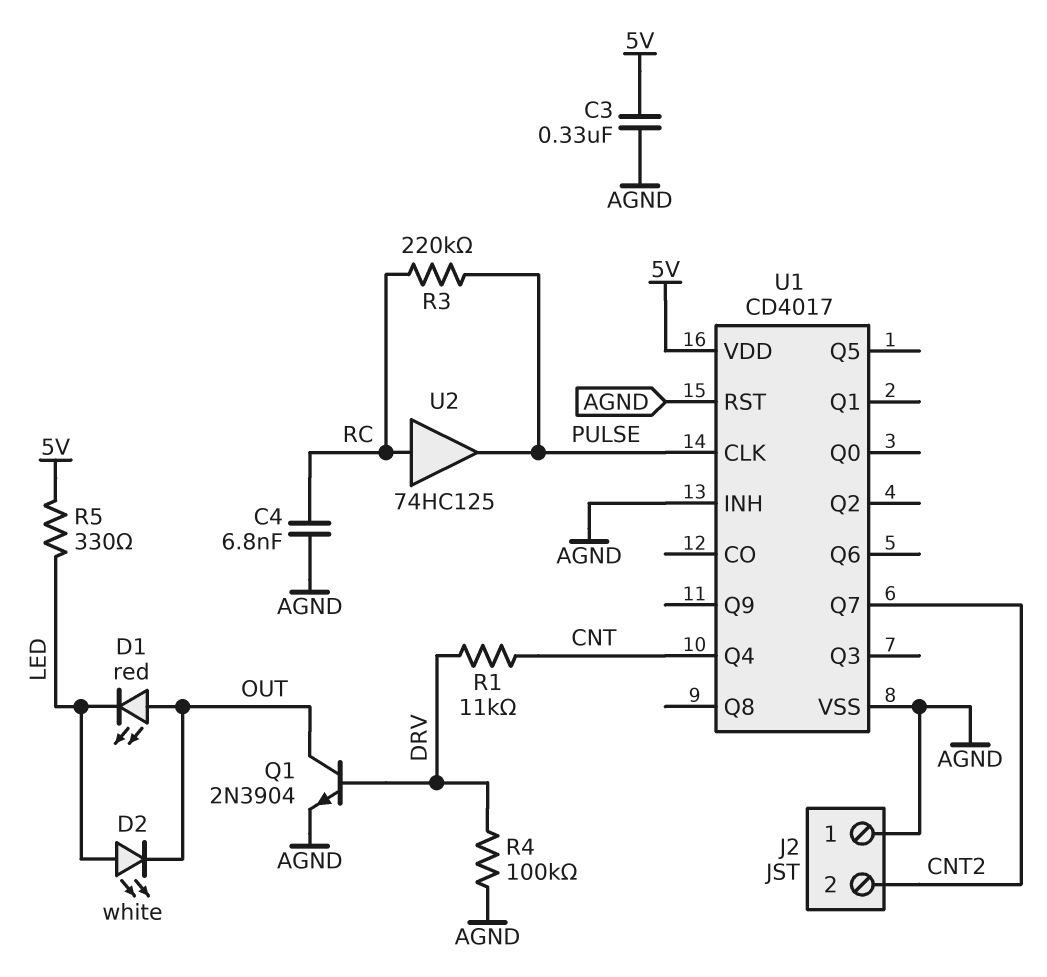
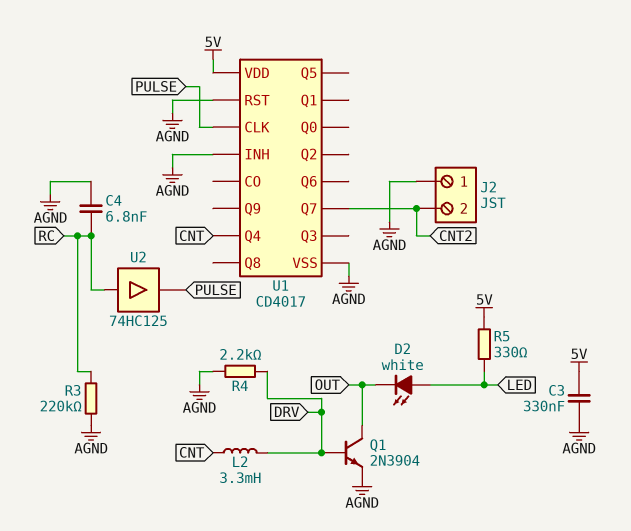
D1: LED red (A OUT, K LED) -> none
L2: none -> 3.3mH (CNT, DRV)
R1: 11k (CNT, DRV) -> none
R3: 220k (PULSE, RC) -> 220k (AGND, RC)
R4: 100k (AGND, DRV) -> 2.2k (AGND, DRV)

